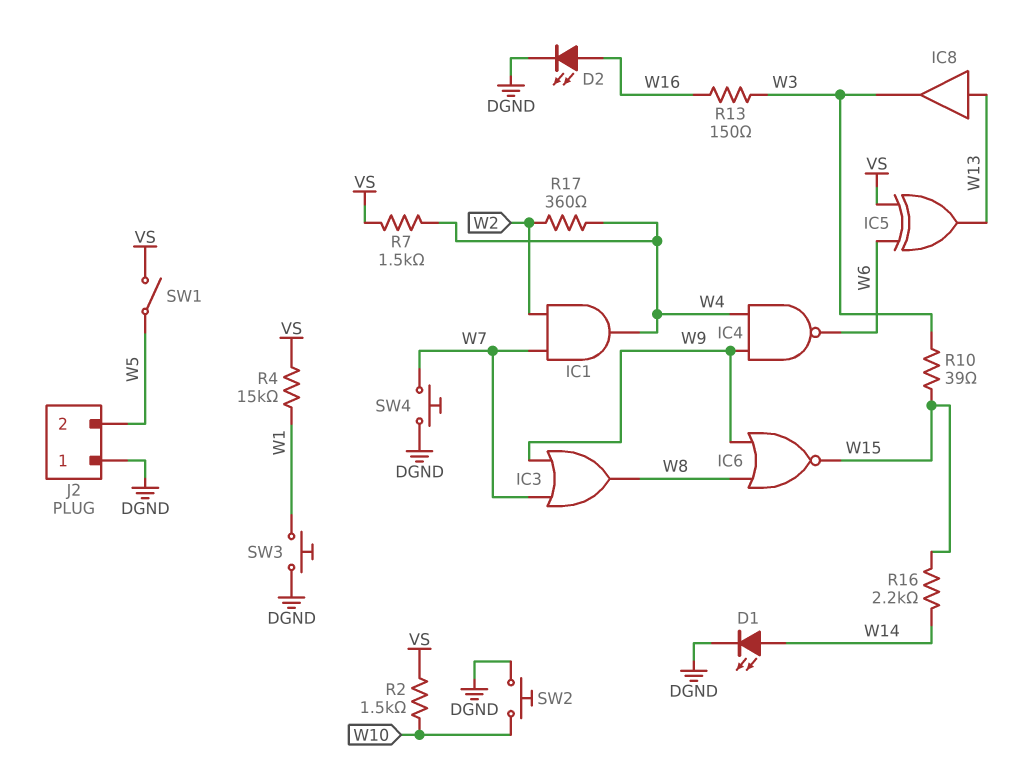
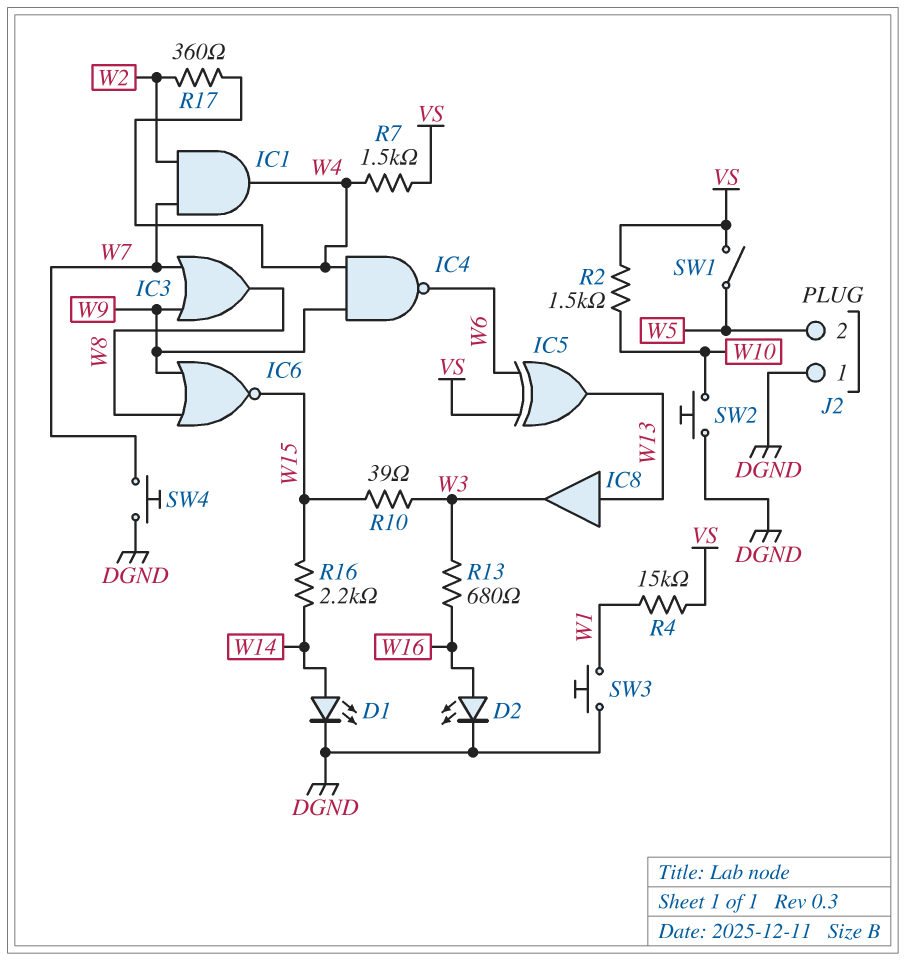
R13: 150 (W3, W16) -> 680 (W3, W16)

